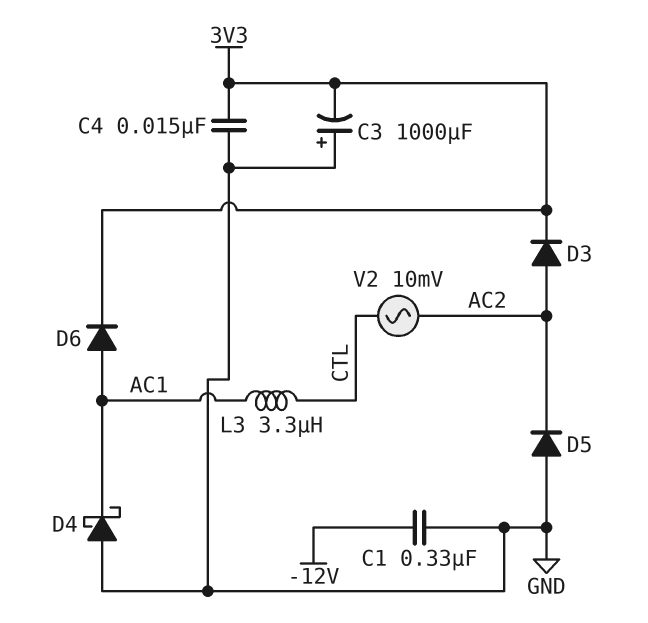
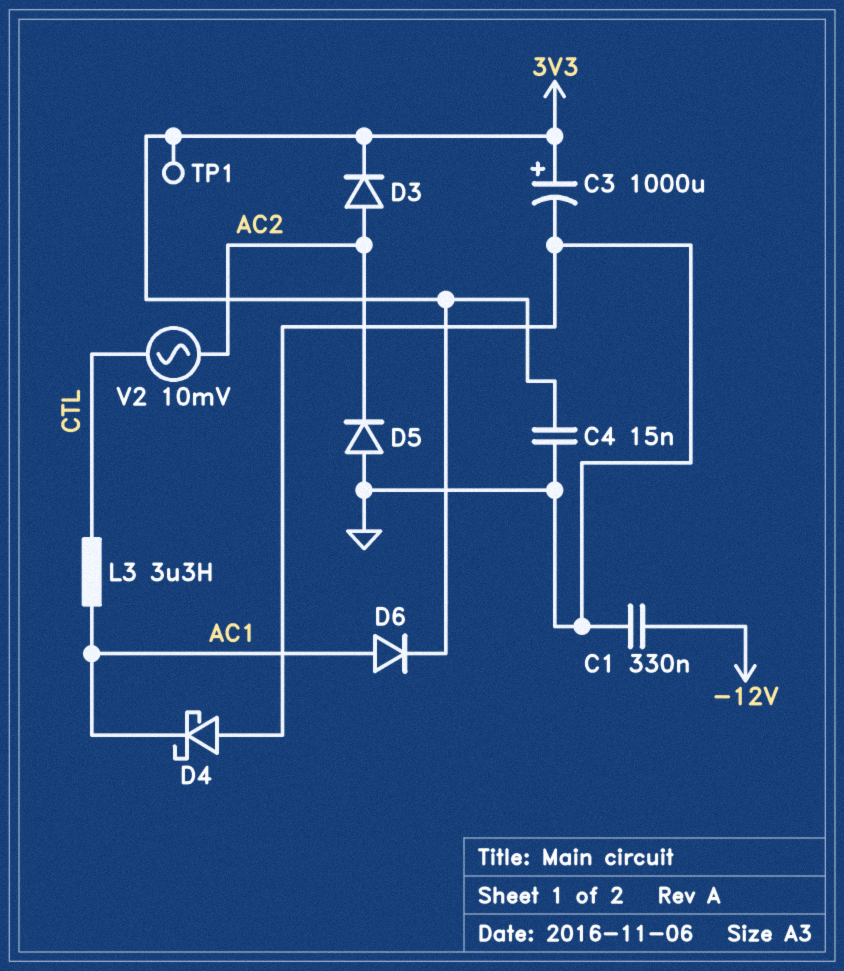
C3: 1000uF (plus GND, minus 3V3) -> 1000uF (plus 3V3, minus GND)
TP1: none -> test point (3V3)

